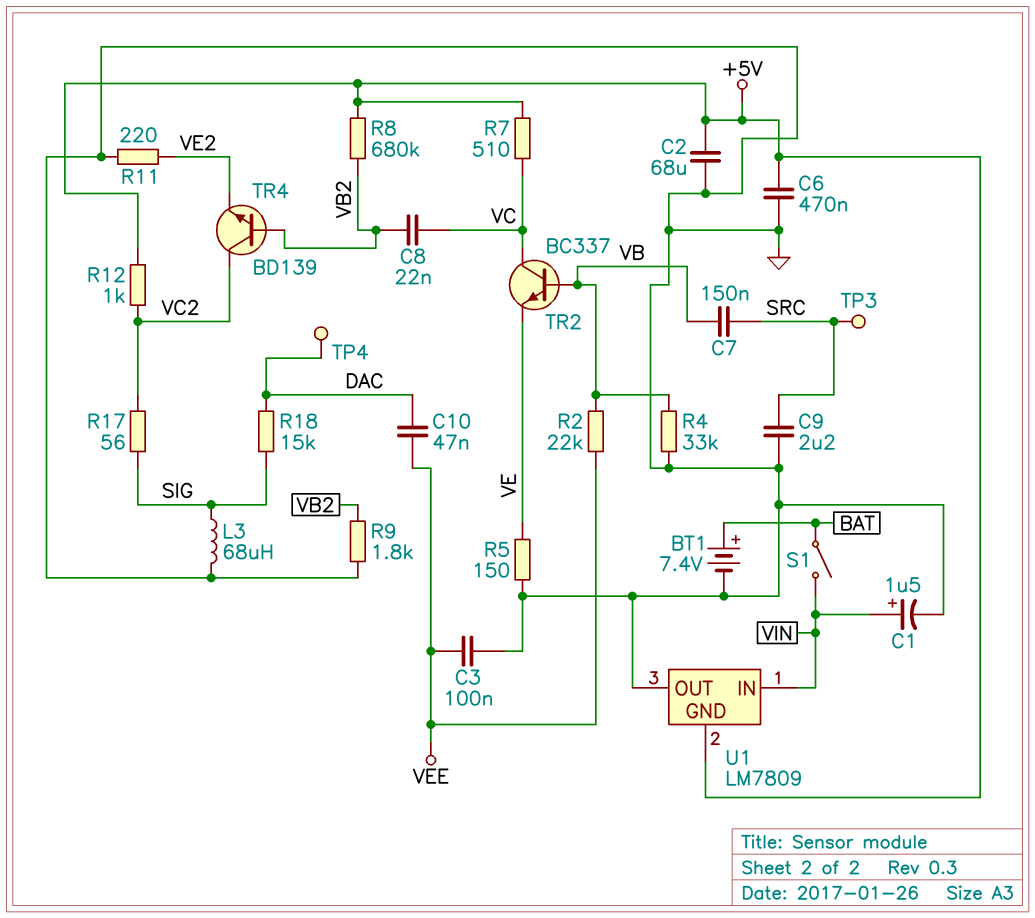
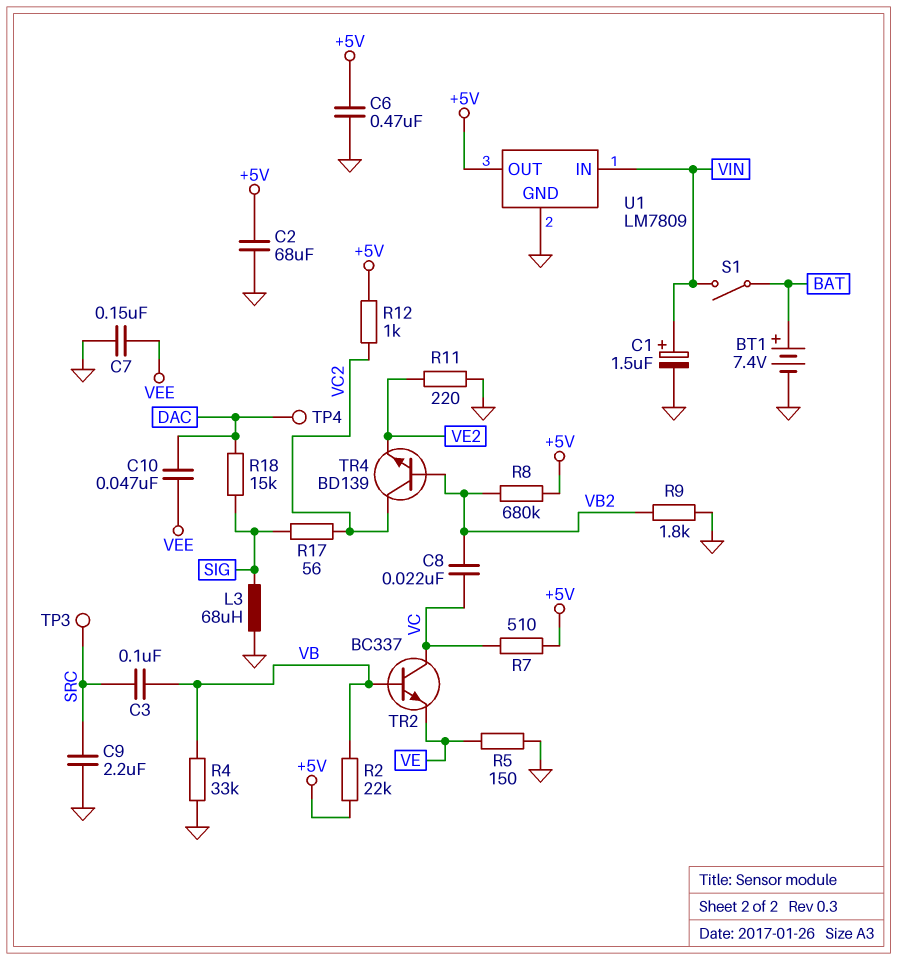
C3: 100nF (GND, VEE) -> 100nF (SRC, VB)
C7: 150nF (SRC, VB) -> 150nF (GND, VEE)
R2: 22k (VB, VEE) -> 22k (+5V, VB)
U1 pin GND: +5V -> GND
U1 pin OUT: GND -> +5V

